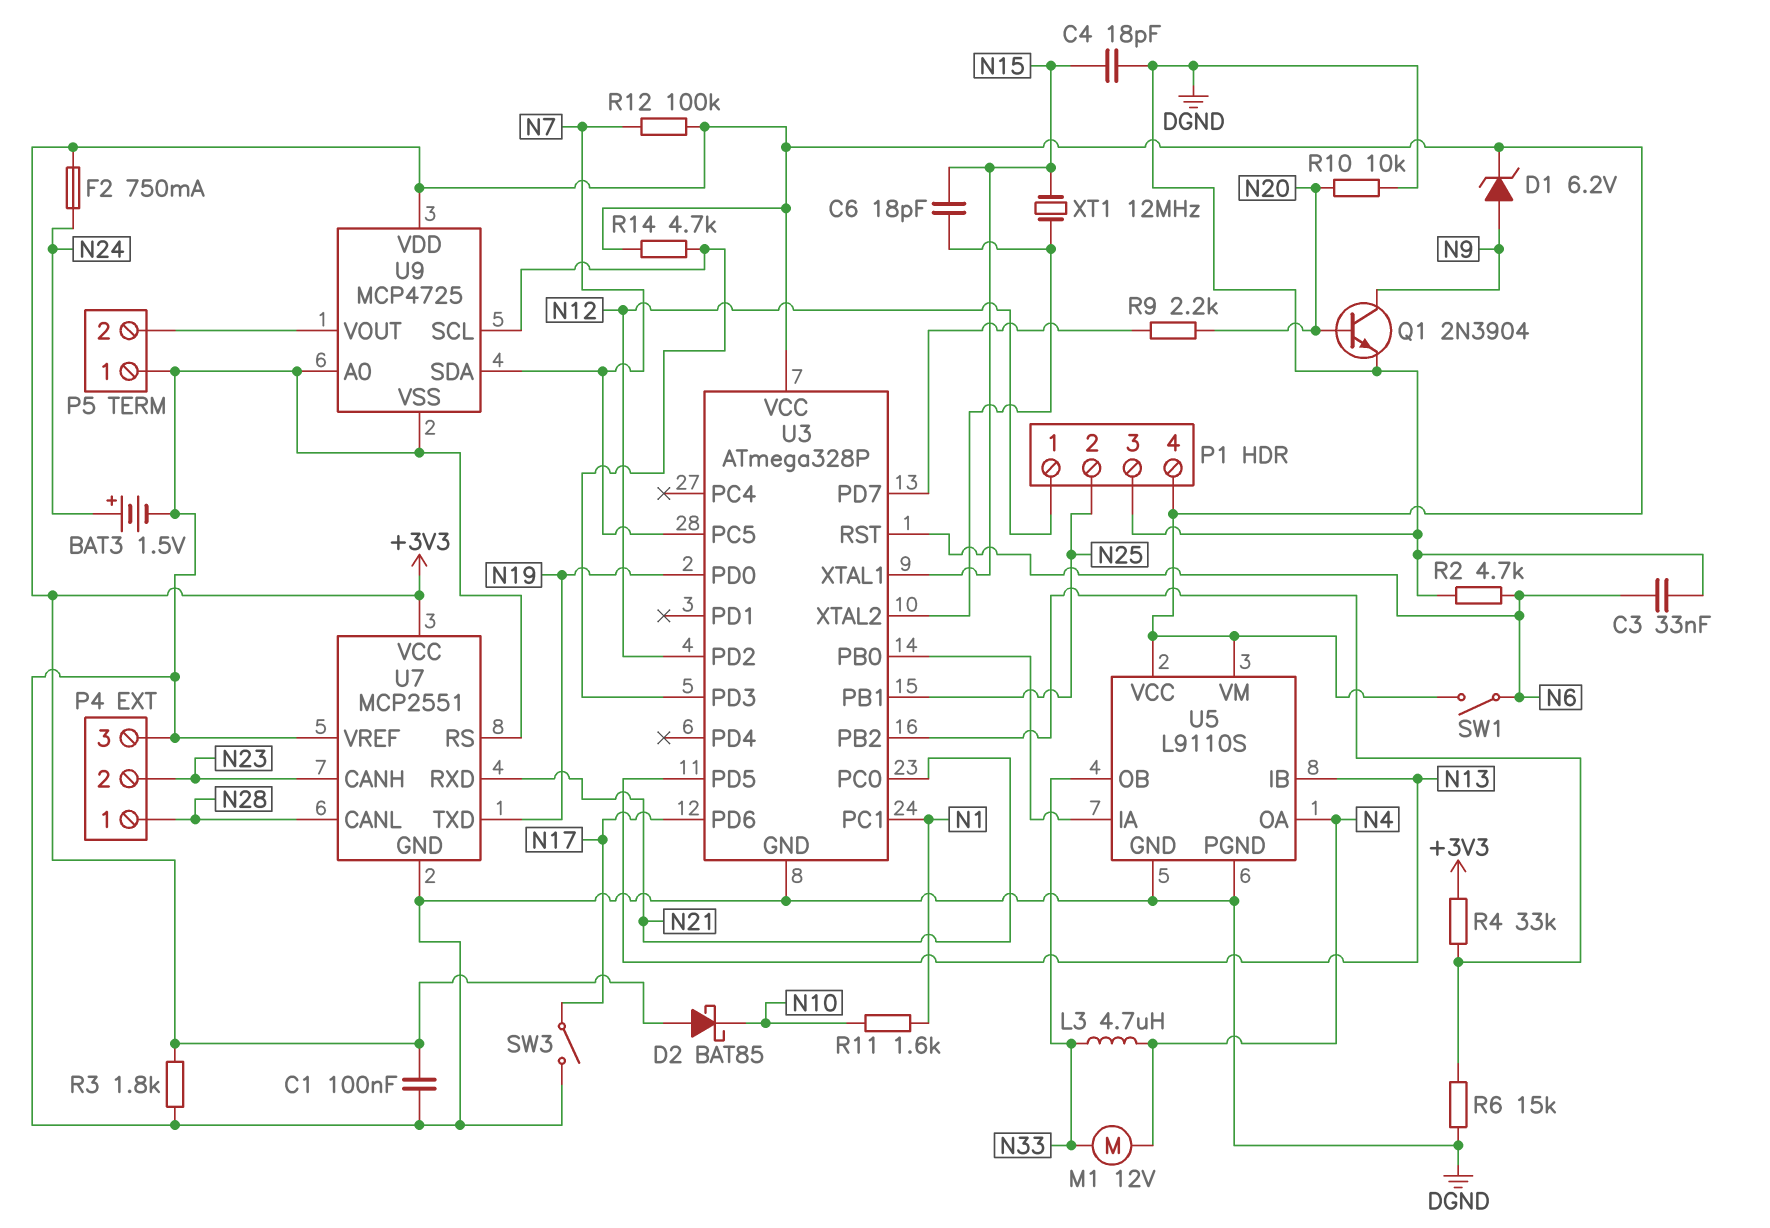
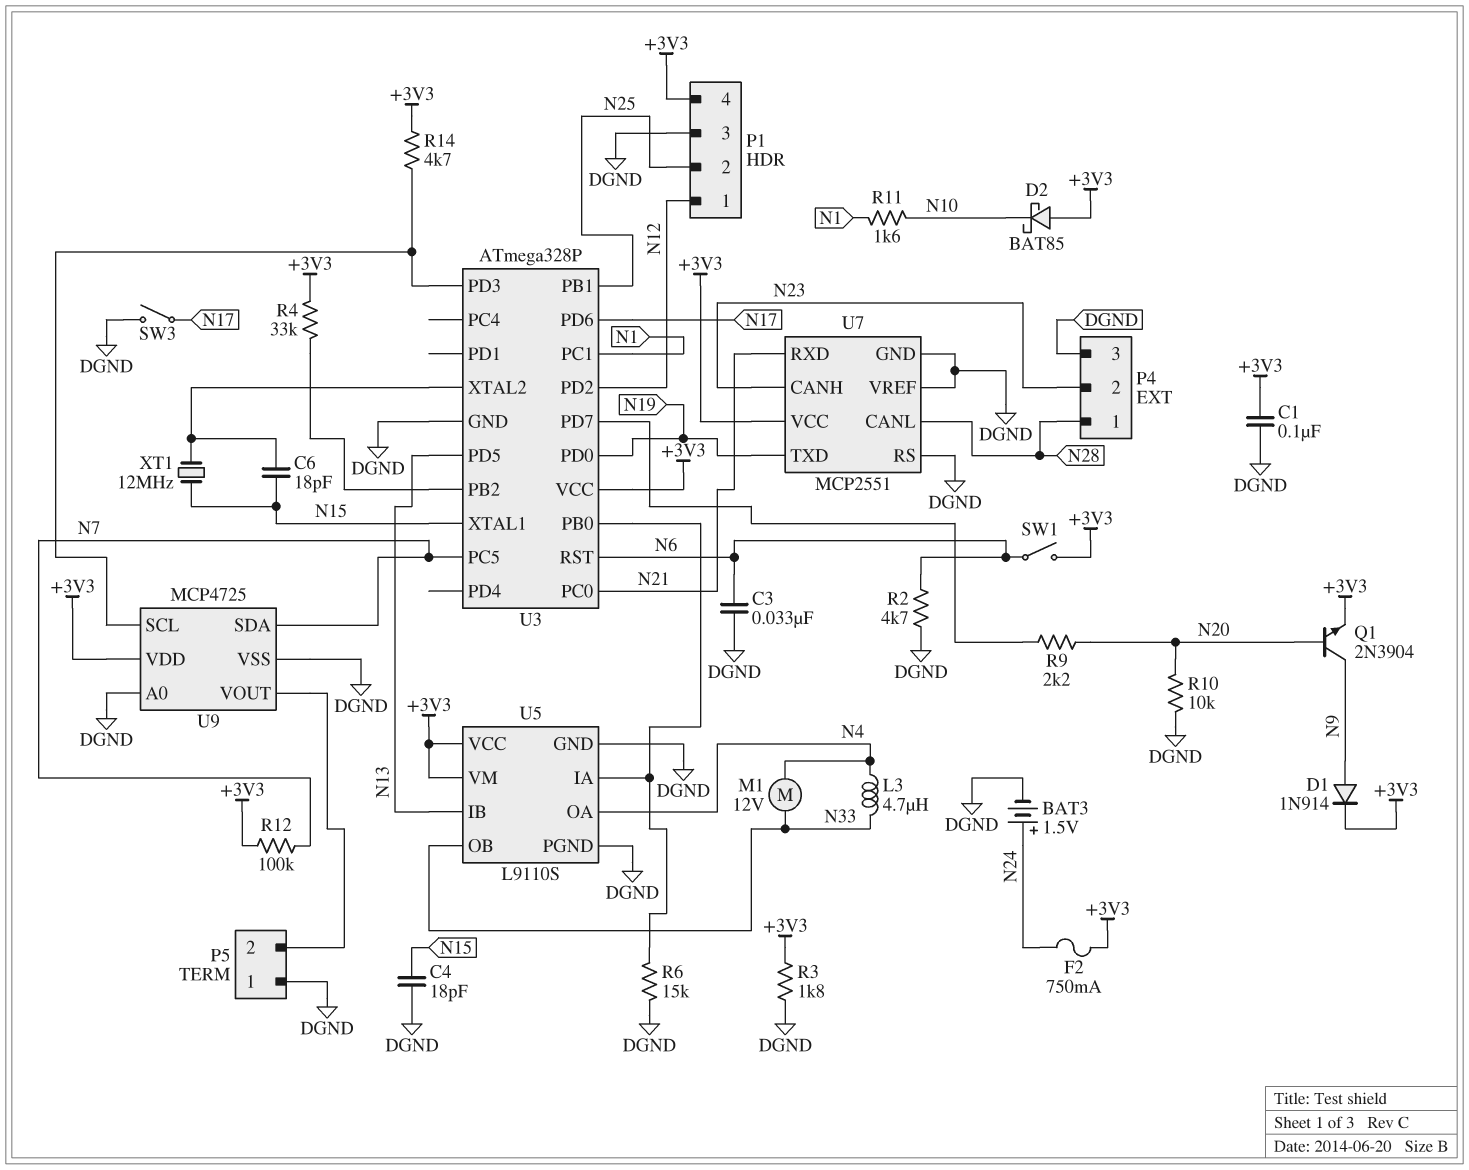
D1: zener 6.2V (A N9, K +3V3) -> diode 1N914 (A N9, K +3V3)
Q1: NPN 2N3904 (B N20, C N9, E DGND) -> NPN 2N3904 (B N20, C N9, E +3V3)
R6: 15k (DGND, U3/PB2) -> 15k (DGND, U3/PB0)

